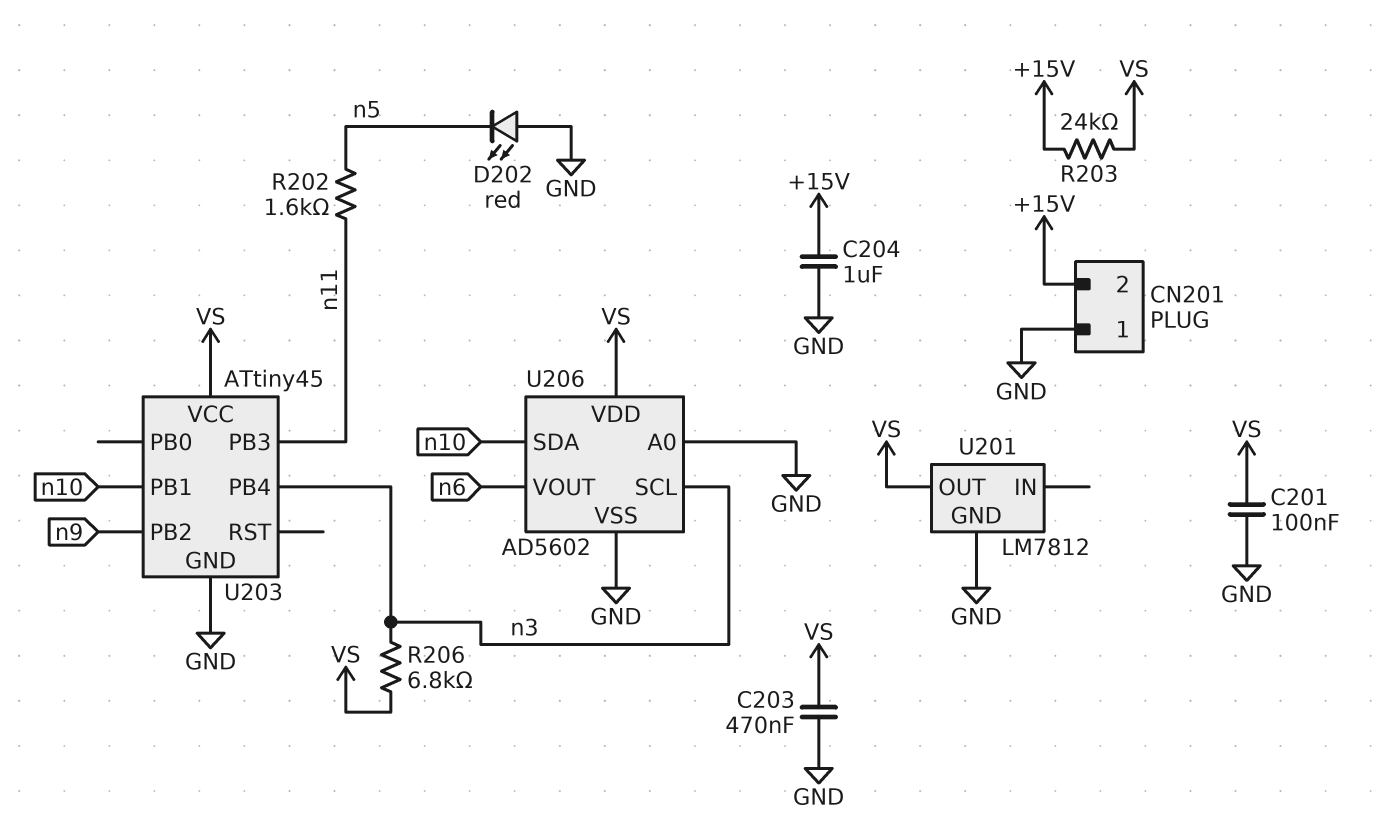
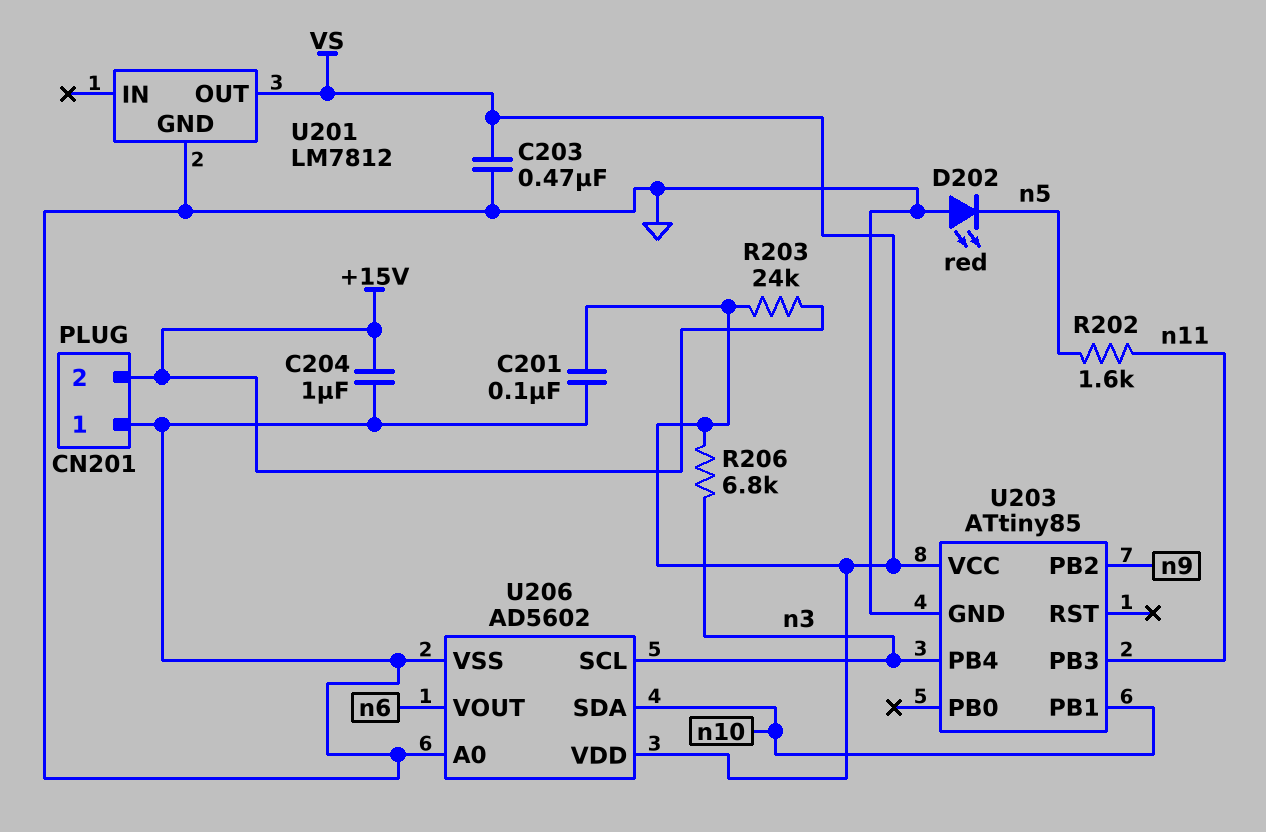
U203: ATtiny45 -> ATtiny85

